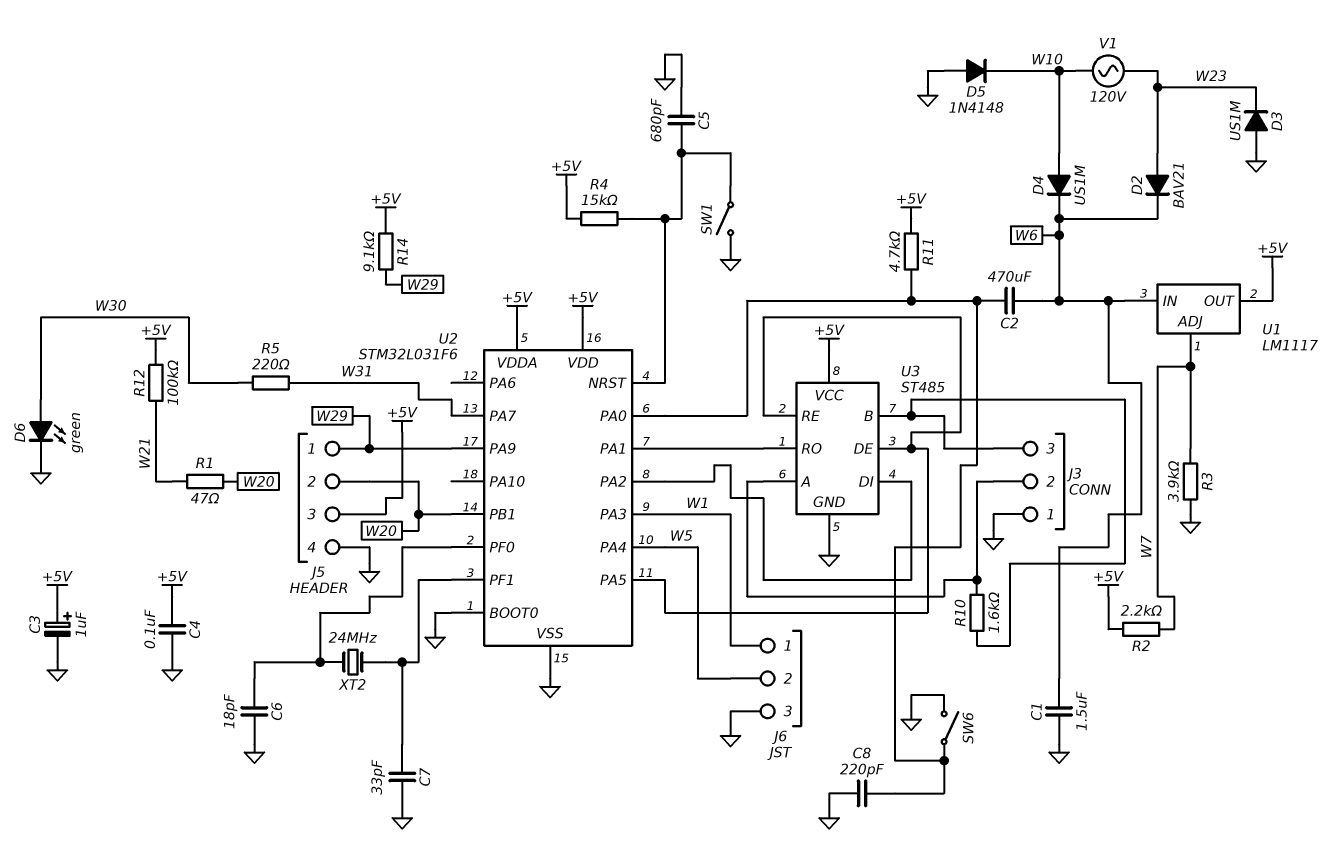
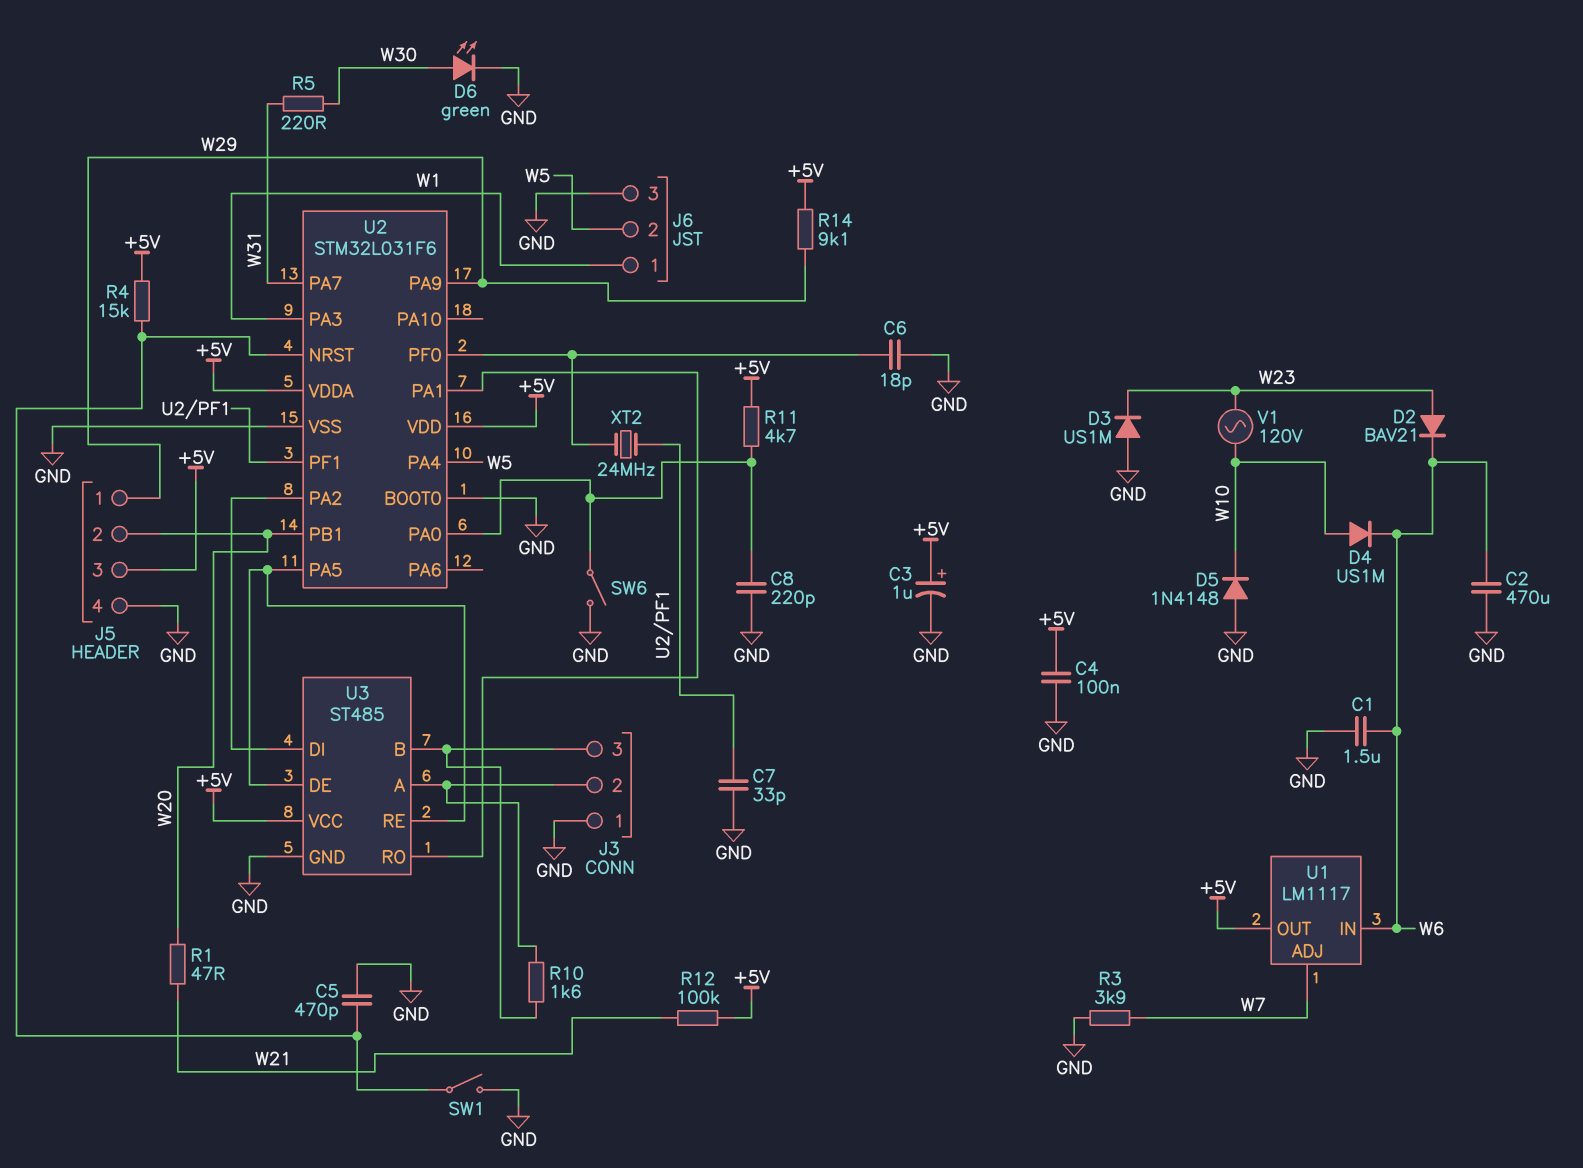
C2: 470uF (U2/PA0, W6) -> 470uF (GND, W6)
C5: 680pF (GND, U2/NRST) -> 470pF (GND, U2/NRST)
R2: 2.2k (+5V, W7) -> none

